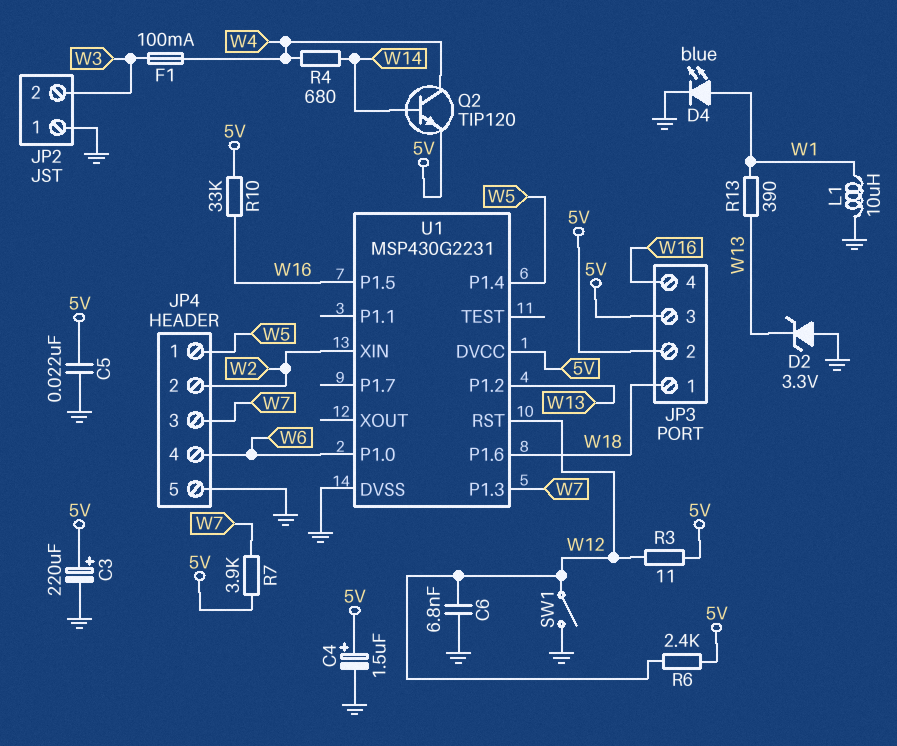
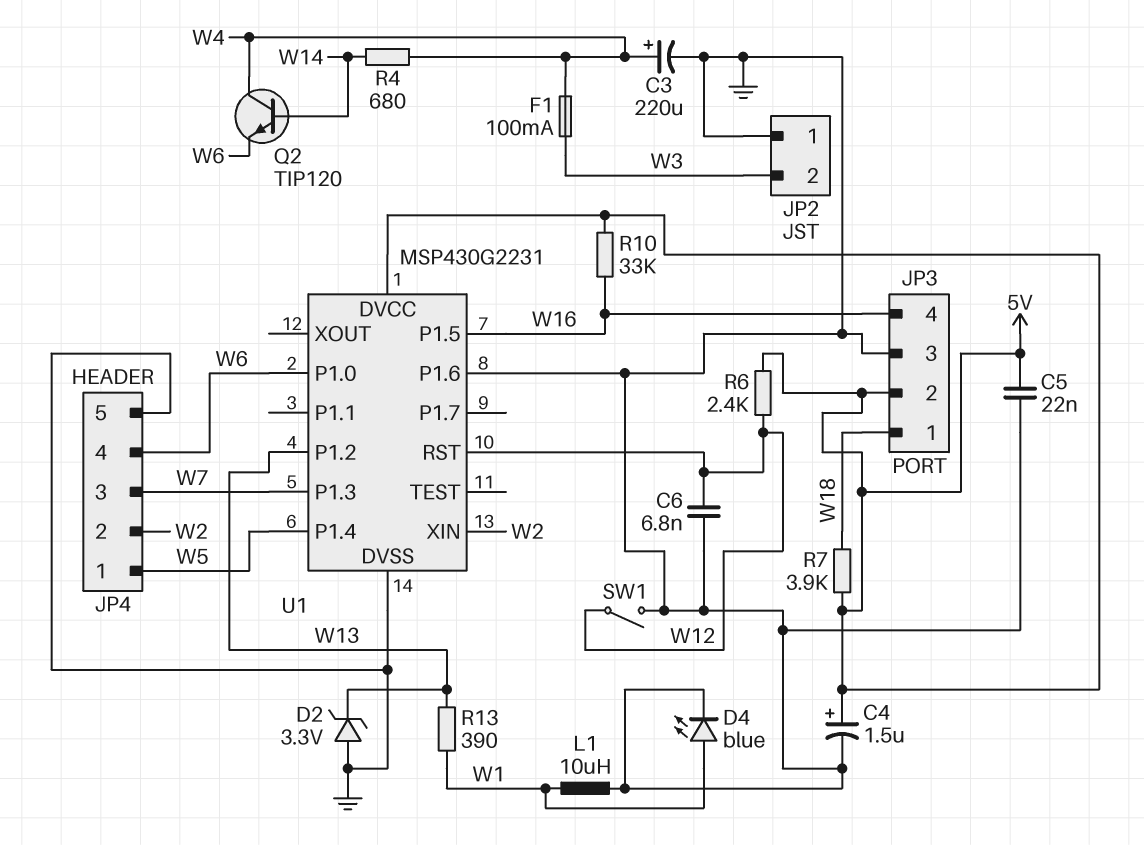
C3: 220uF (plus 5V, minus GND) -> 220uF (plus W4, minus GND)
JP3 pin 3: 5V -> GND
Q2: NPN TIP120 (B W14, C W4, E 5V) -> NPN TIP120 (B W14, C W4, E W6)
R3: 11 (5V, W12) -> none
R7: 3.9k (5V, W7) -> 3.9k (5V, W18)
U1 pin P1.6: W18 -> GND

